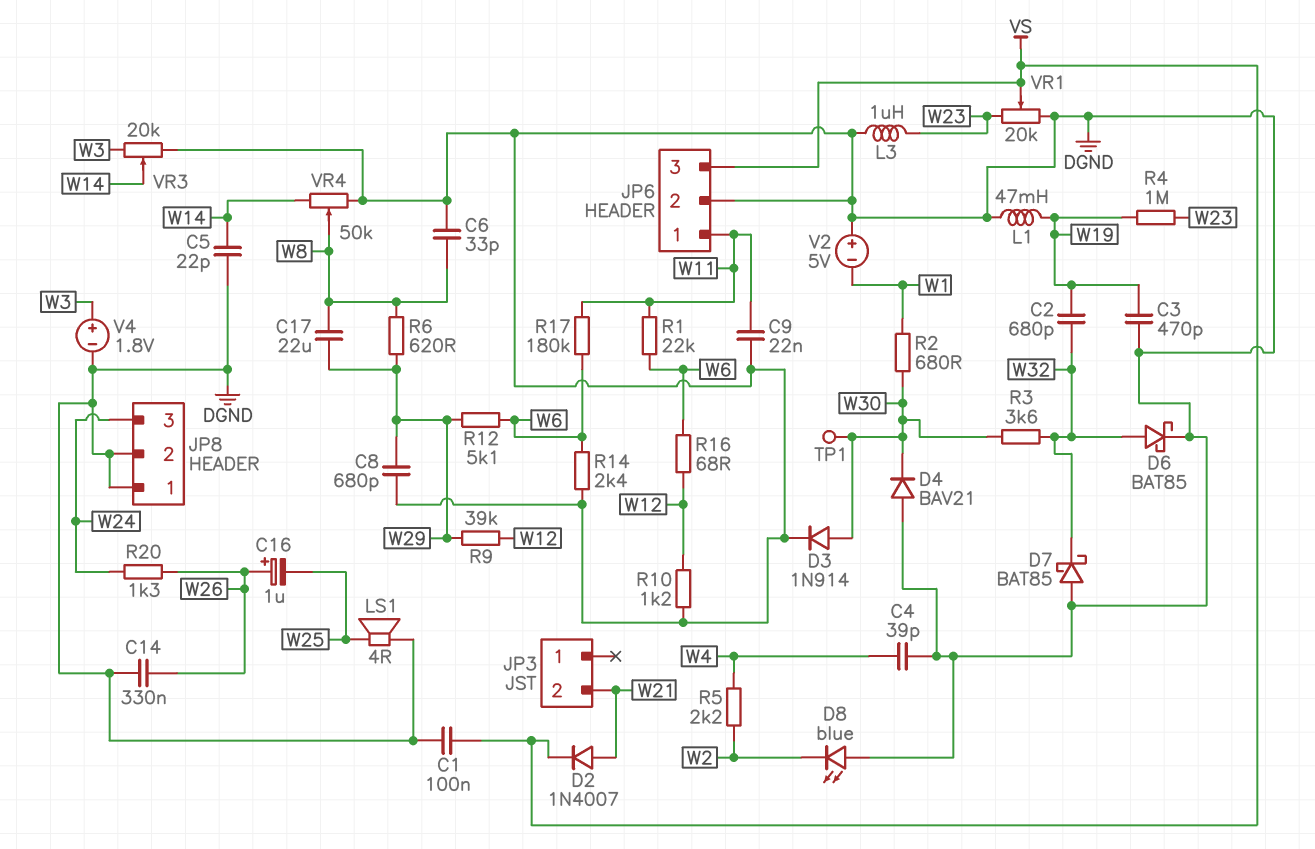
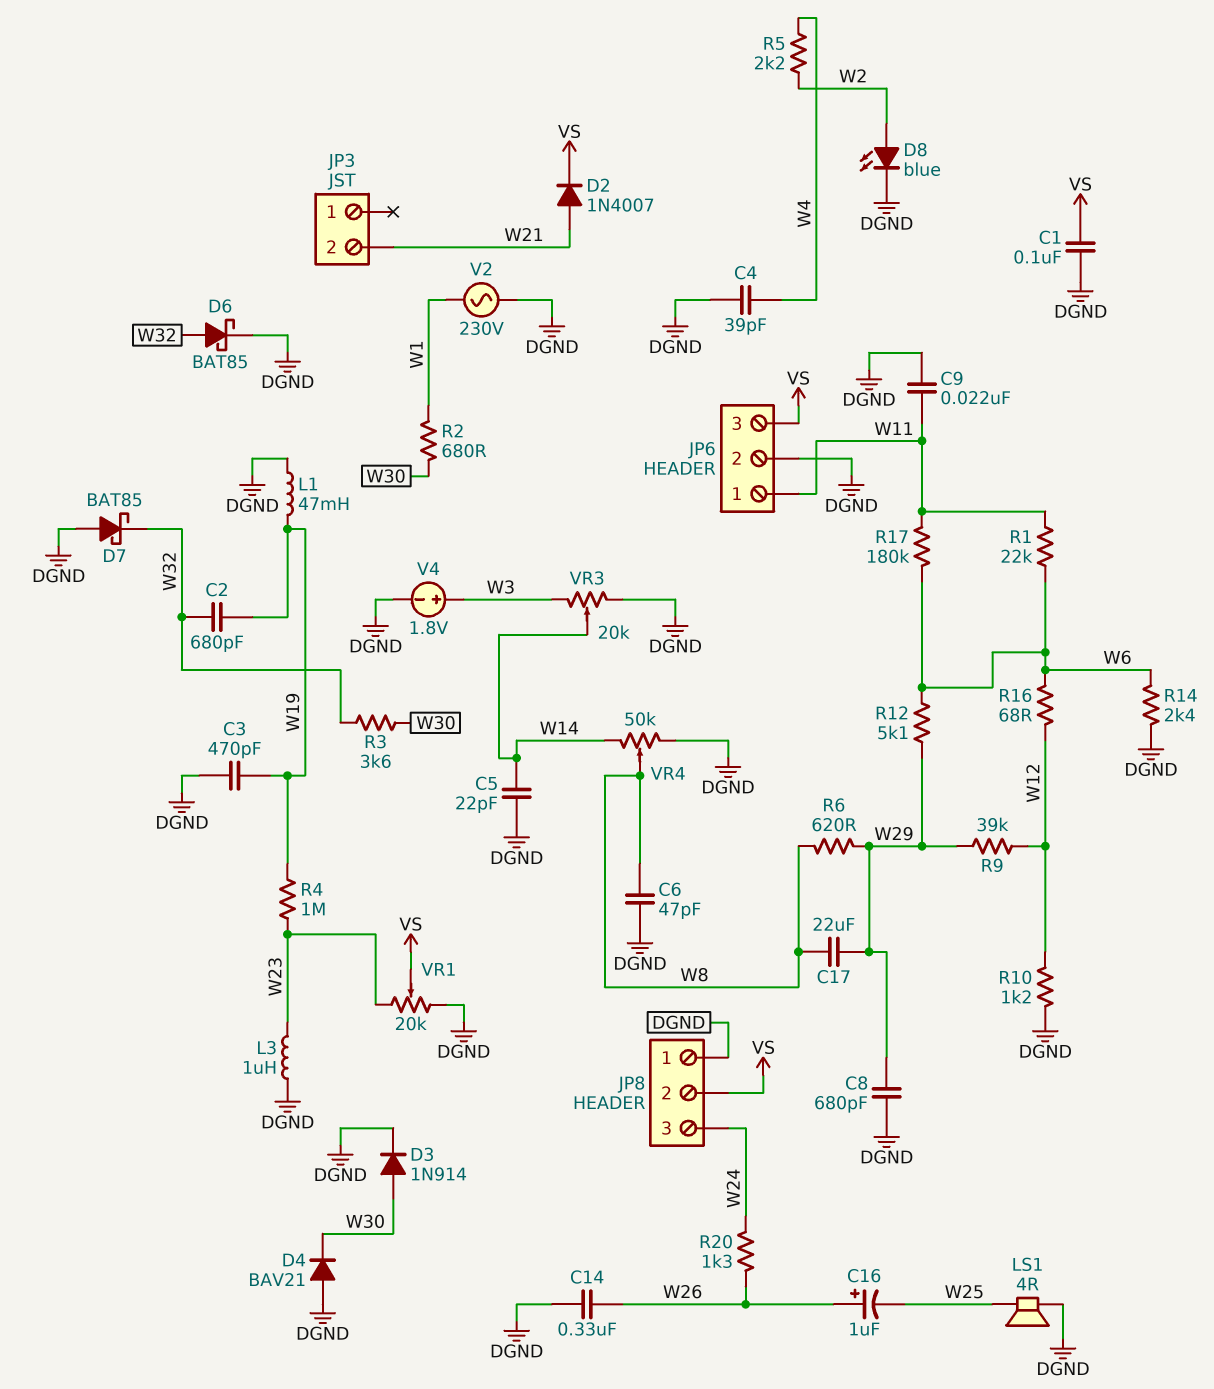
C6: 33pF (DGND, W8) -> 47pF (DGND, W8)
D8: LED blue (A DGND, K W2) -> LED blue (A W2, K DGND)
JP8 pin 2: DGND -> VS
TP1: test point (W30) -> none
V2: 5V (plus DGND, minus W1) -> AC 230V (DGND, W1)

